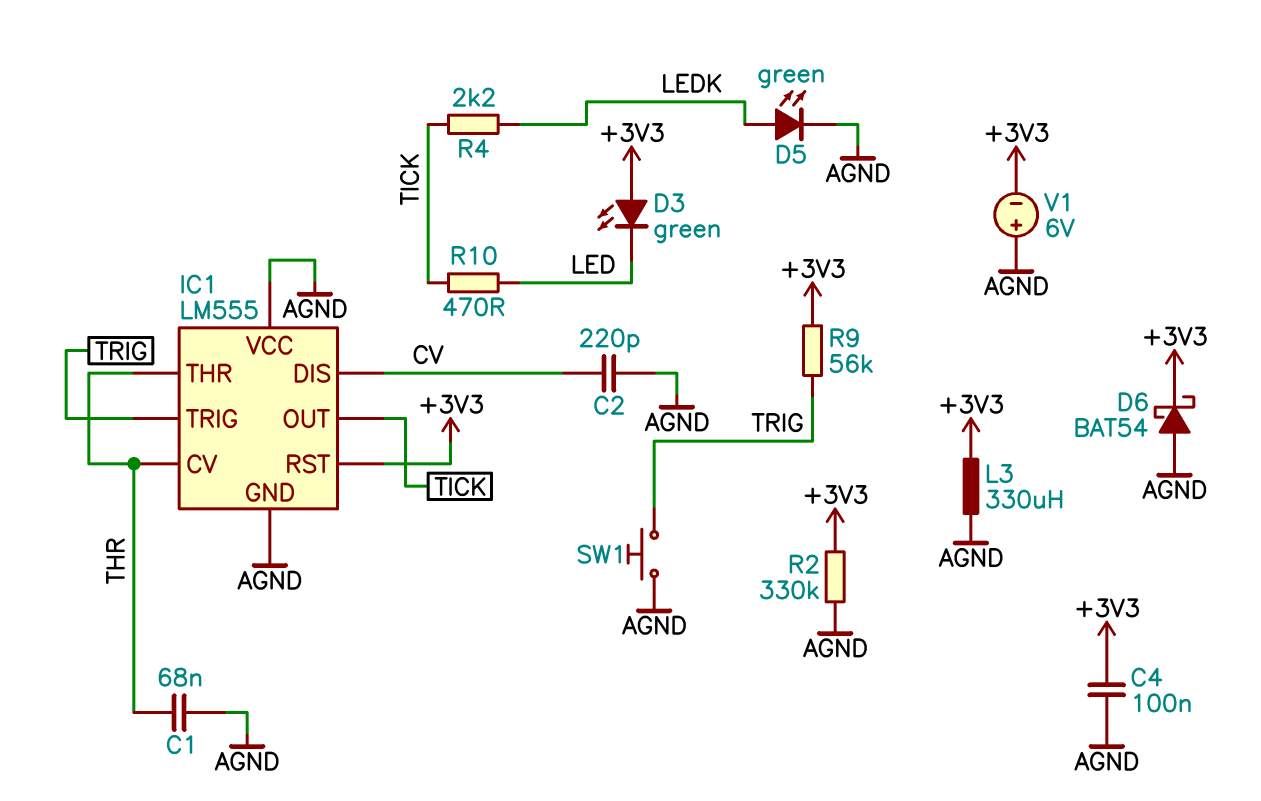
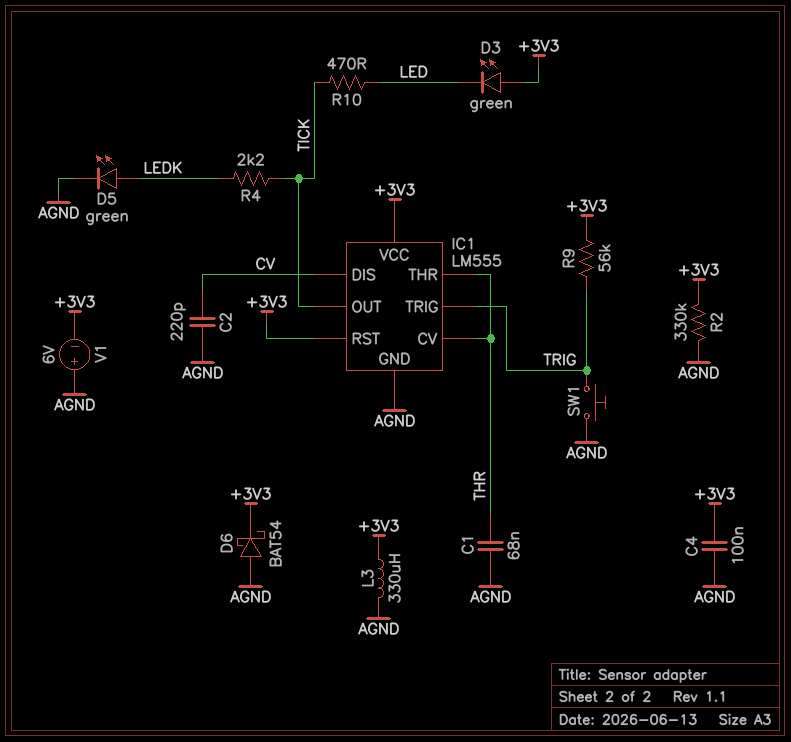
IC1 pin VCC: AGND -> +3V3

